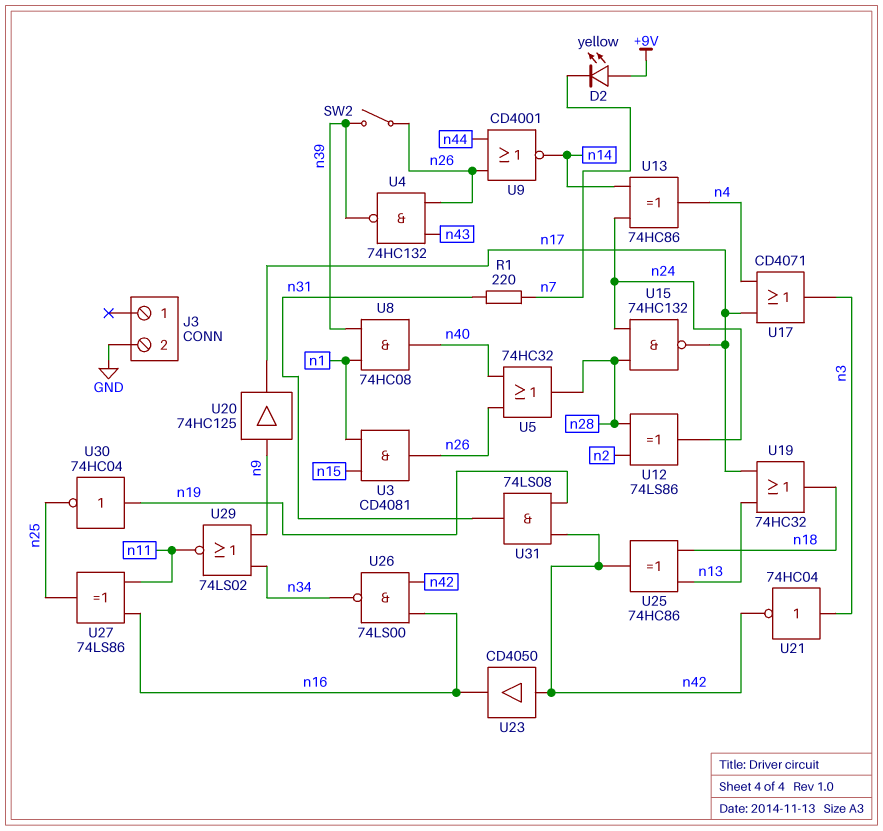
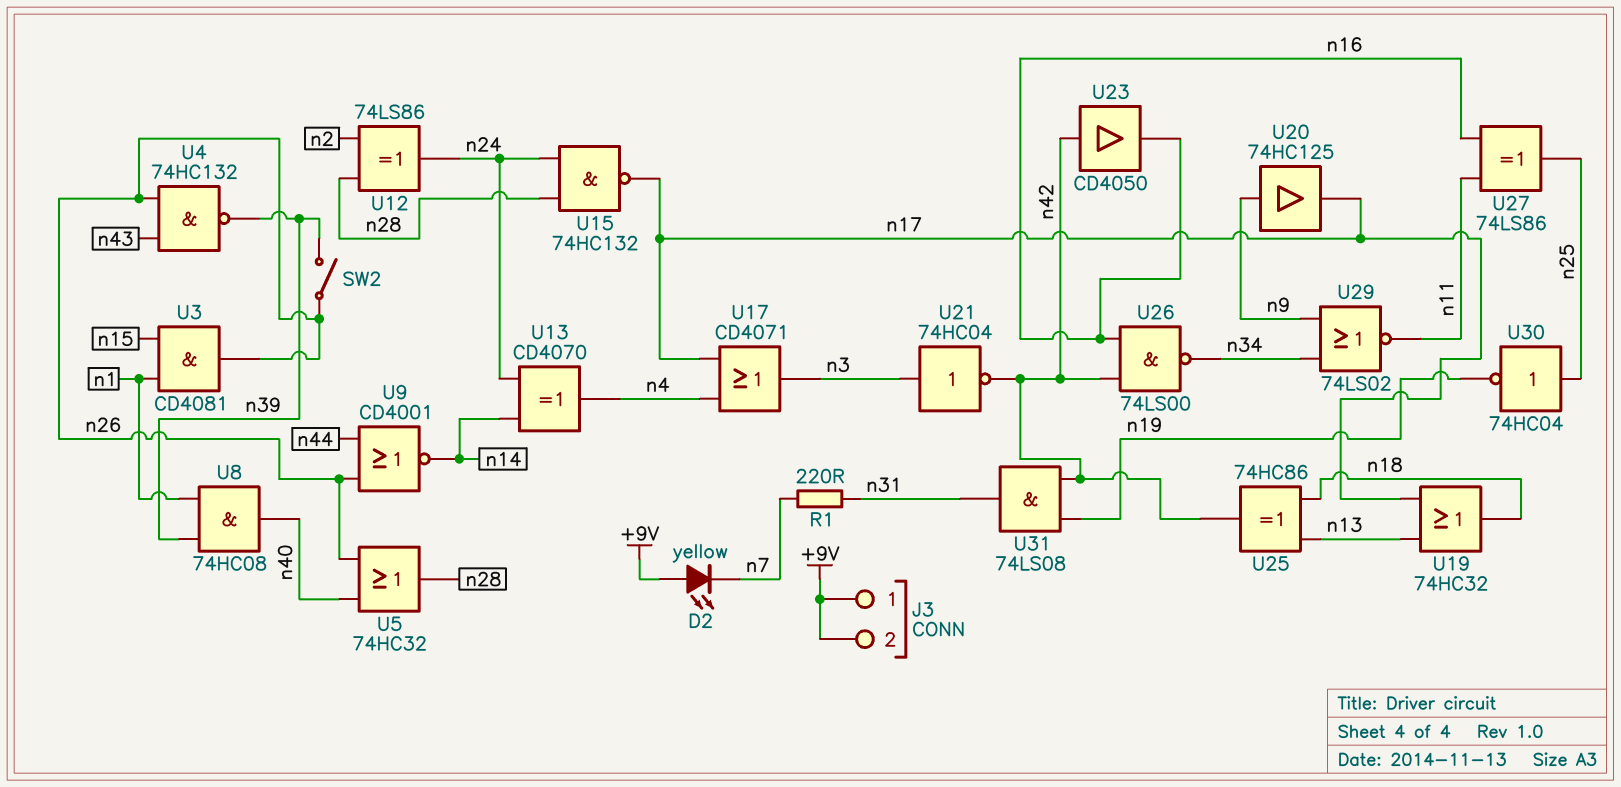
J3 pin 1: none -> +9V
J3 pin 2: GND -> +9V
U13: XOR 74HC86 (in n14, in n24, out n4) -> XOR CD4070 (in n14, in n24, out n4)
U30: NOT 74HC04 (in n19, out n25) -> NOT 74HC04 (in n25, out n19)

